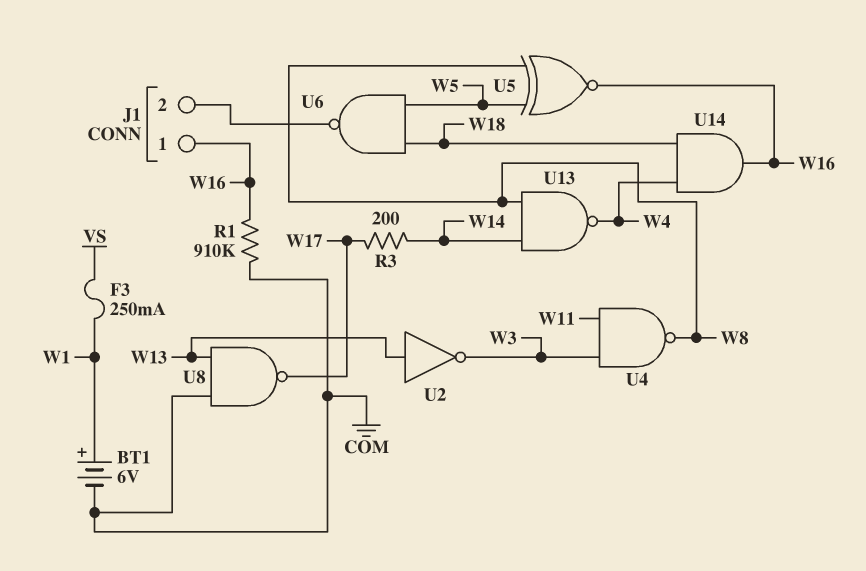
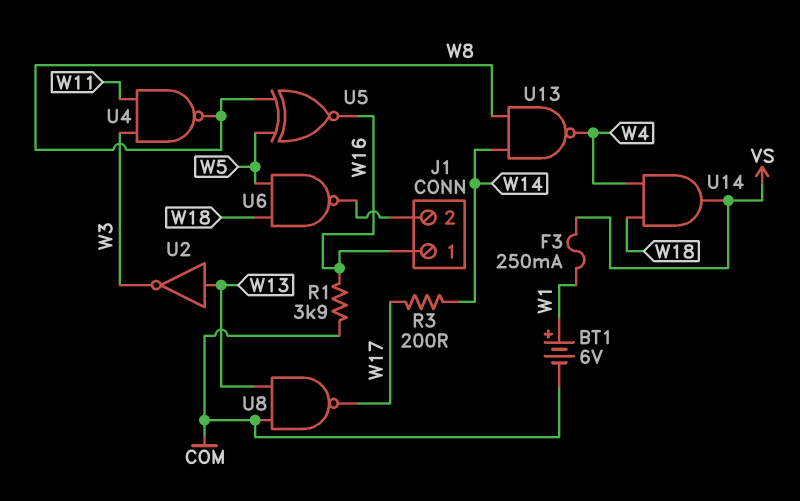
R1: 910k (COM, W16) -> 3.9k (COM, W16)
U14: AND (in W4, in W18, out W16) -> AND (in W4, in W18, out VS)

